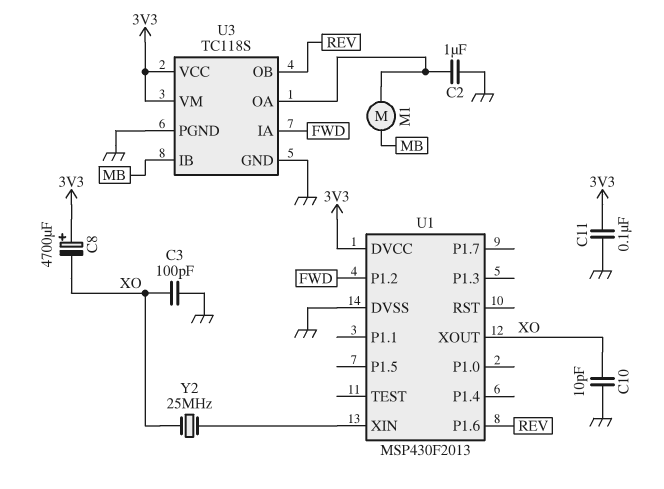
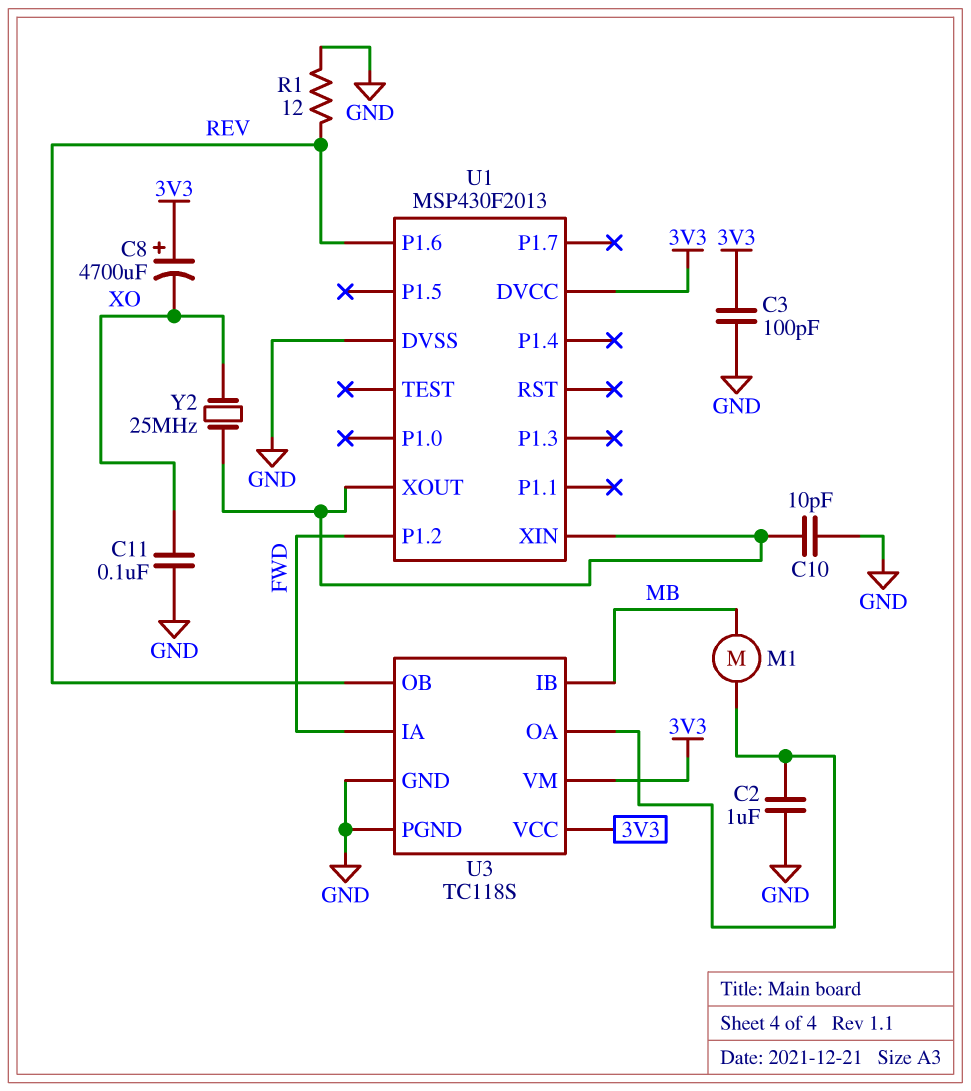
C3: 100pF (GND, XO) -> 100pF (3V3, GND)
C10: 10pF (GND, XO) -> 10pF (GND, U1/XIN)
C11: 100nF (3V3, GND) -> 100nF (GND, XO)
R1: none -> 12 (GND, REV)
U1 pin XOUT: XO -> U1/XIN

